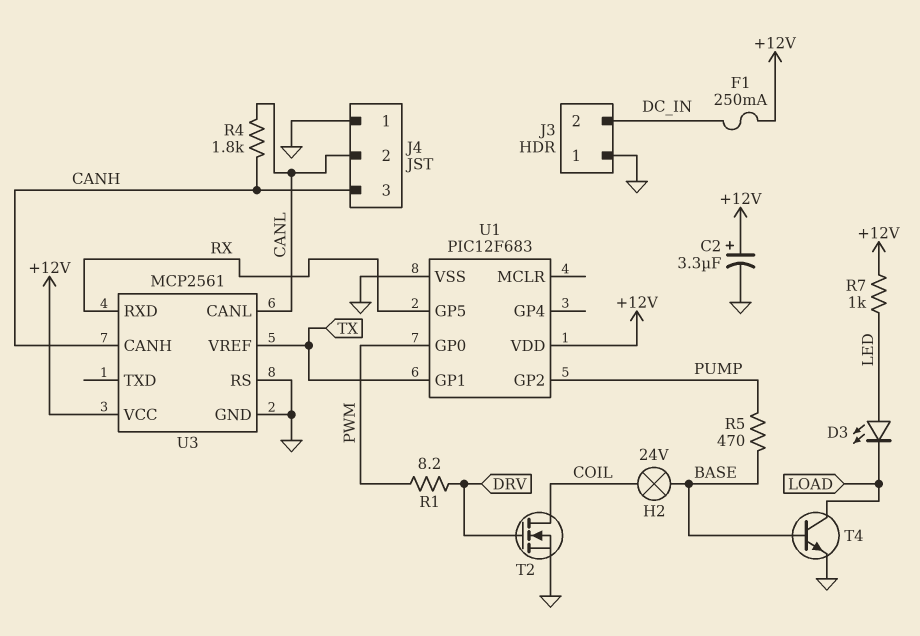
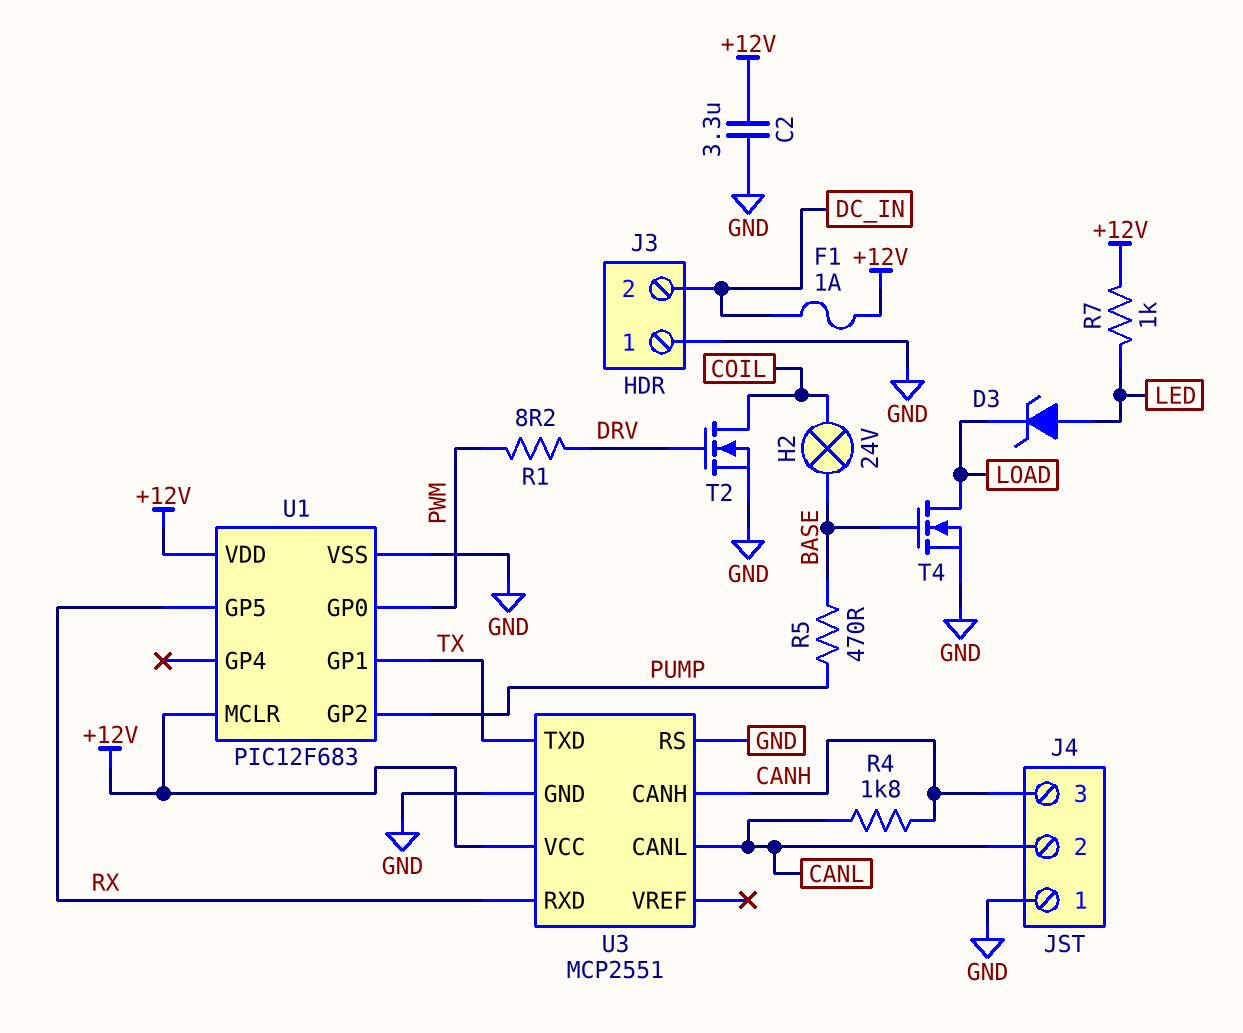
C2: 3.3uF (plus +12V, minus GND) -> 3.3uF (+12V, GND)
D3: LED (A LED, K LOAD) -> zener (A LED, K LOAD)
F1: 250mA (+12V, DC_IN) -> 1A (+12V, DC_IN)
T4: NPN (B BASE, C LOAD, E GND) -> NMOS (G BASE, D LOAD, S GND)
U1 pin MCLR: none -> +12V
U3: MCP2561 -> MCP2551
U3 pin TXD: none -> TX
U3 pin VREF: TX -> none

